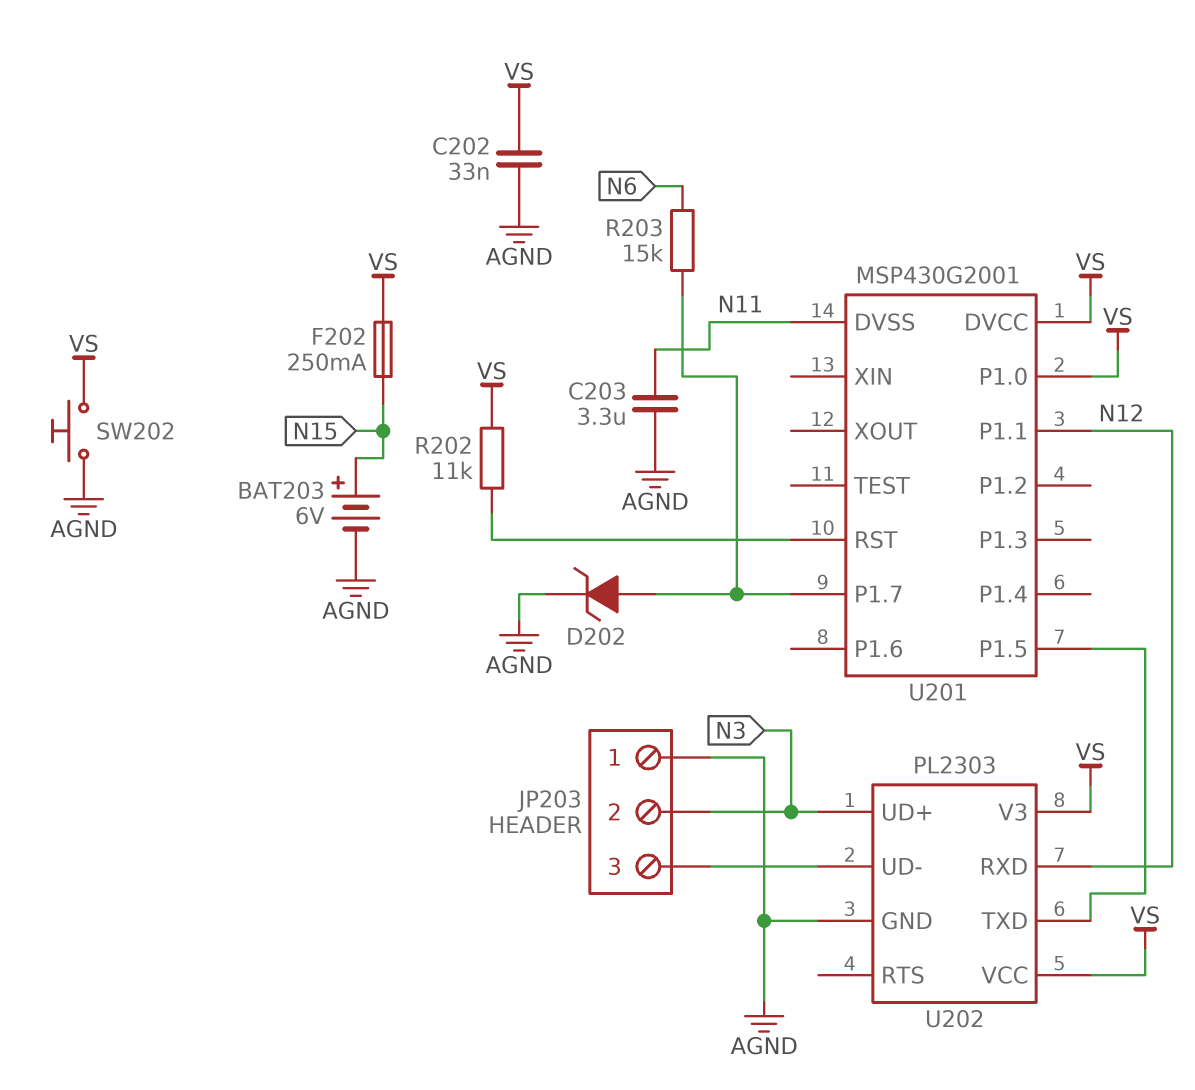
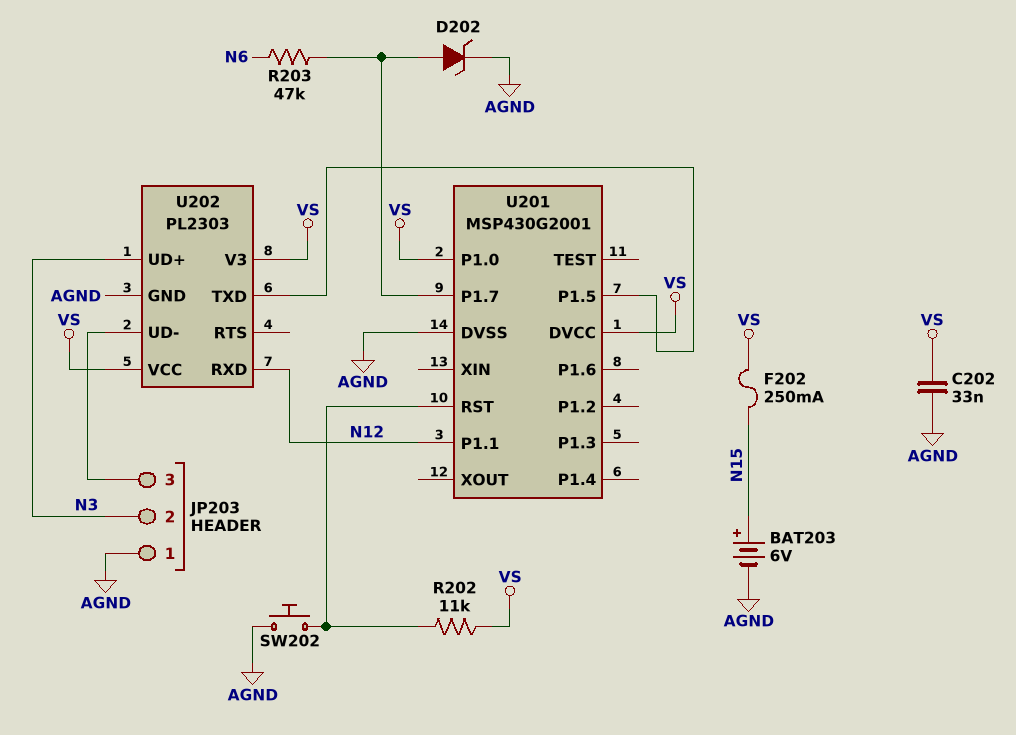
C203: 3.3uF (AGND, N11) -> none
R203: 15k (N6, U201/P1.7) -> 47k (N6, U201/P1.7)
SW202: button (AGND, VS) -> button (AGND, U201/RST)
U201 pin DVSS: N11 -> AGND

